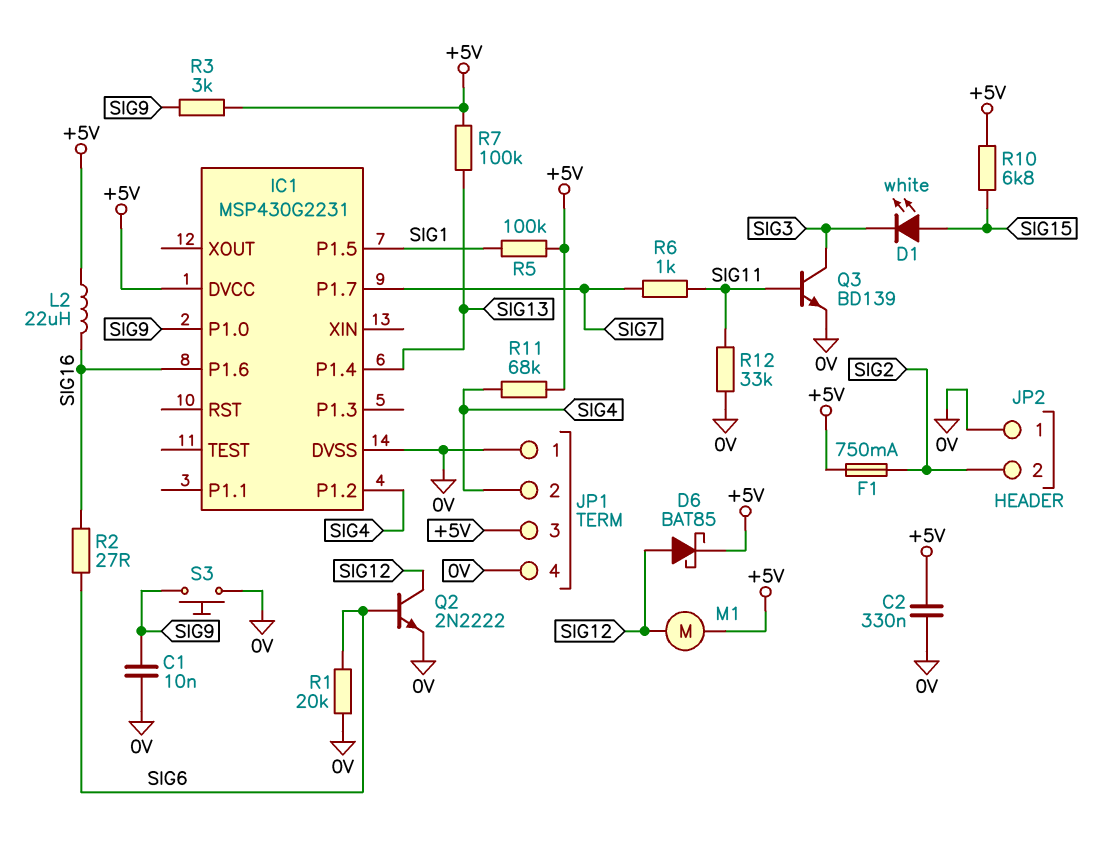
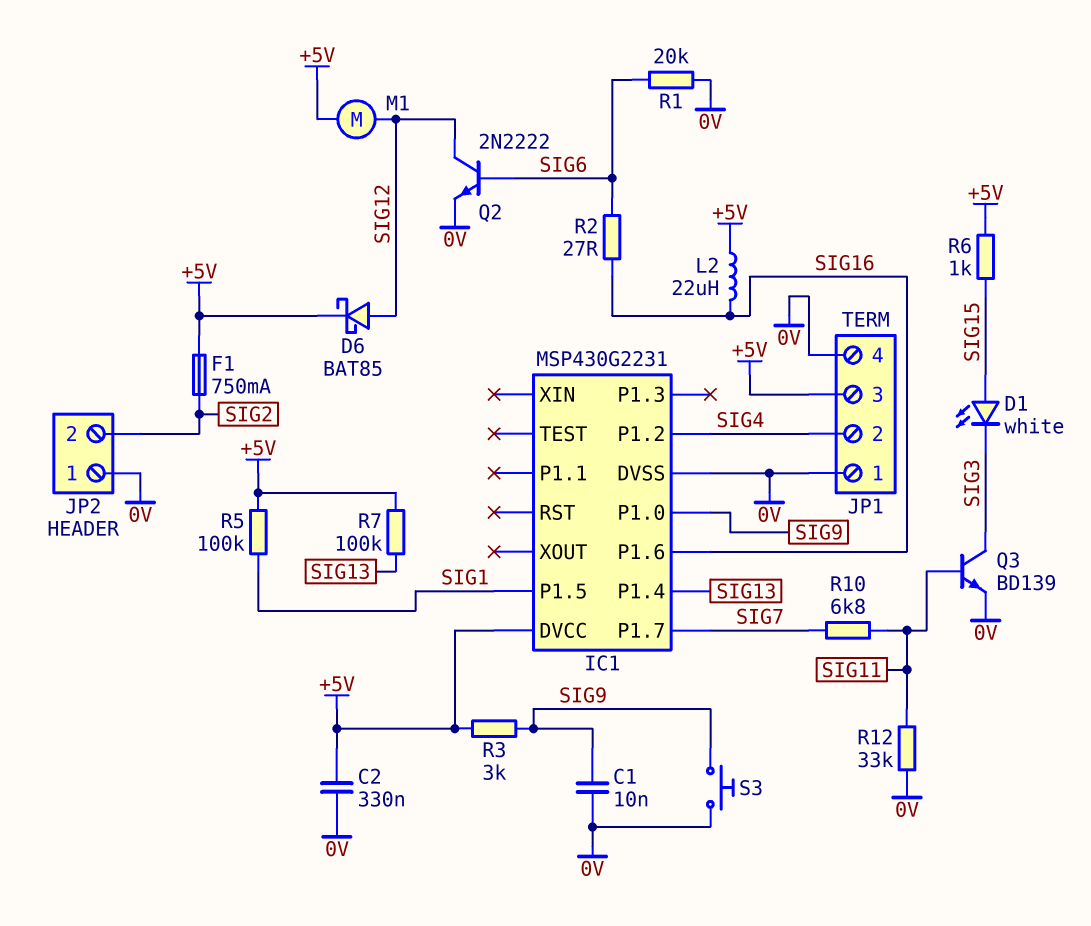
R6: 1k (SIG7, SIG11) -> 1k (+5V, SIG15)
R10: 6.8k (+5V, SIG15) -> 6.8k (SIG7, SIG11)
R11: 68k (+5V, SIG4) -> none

